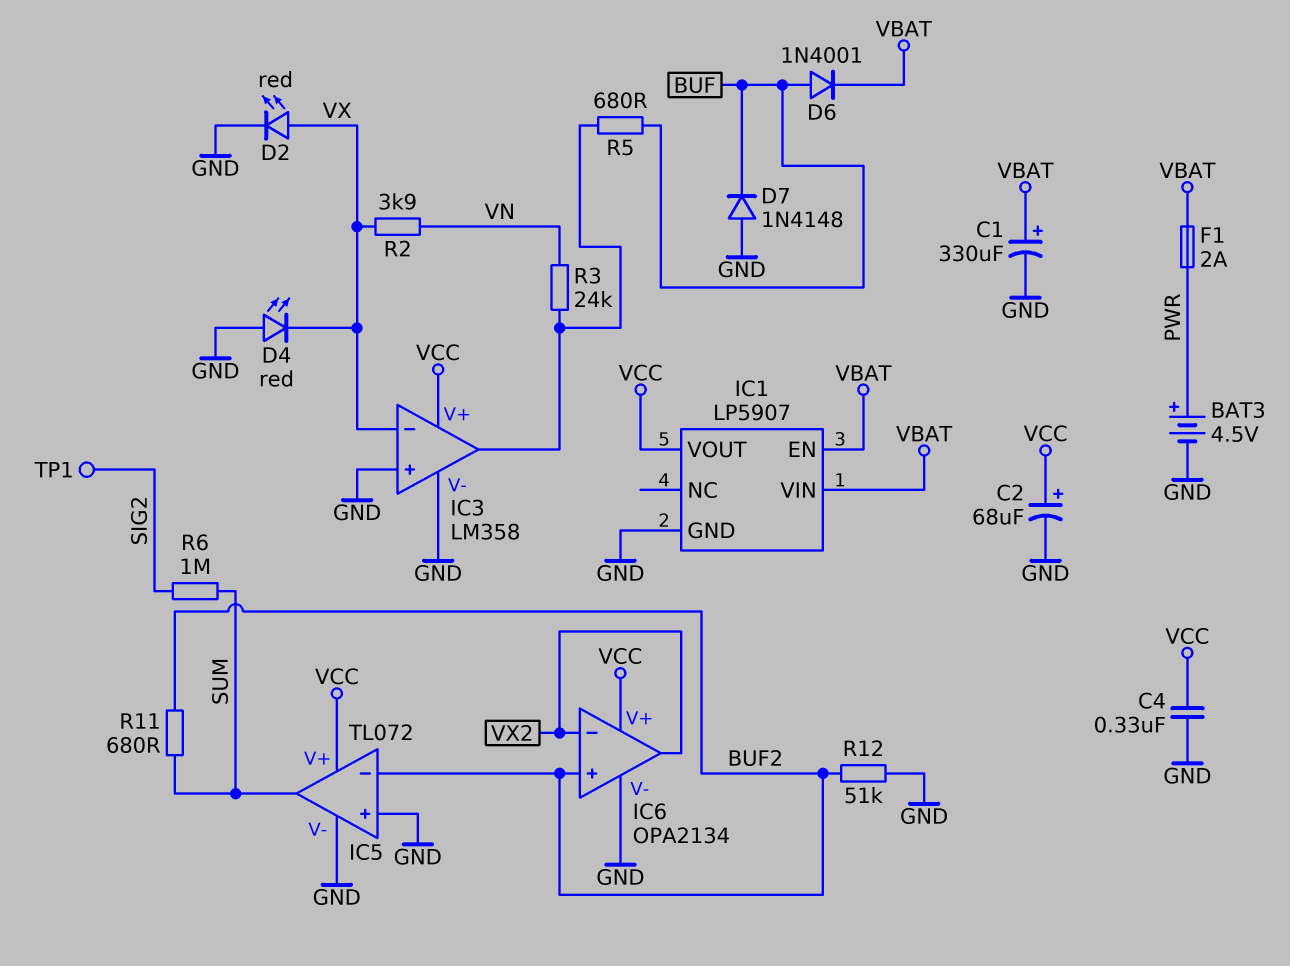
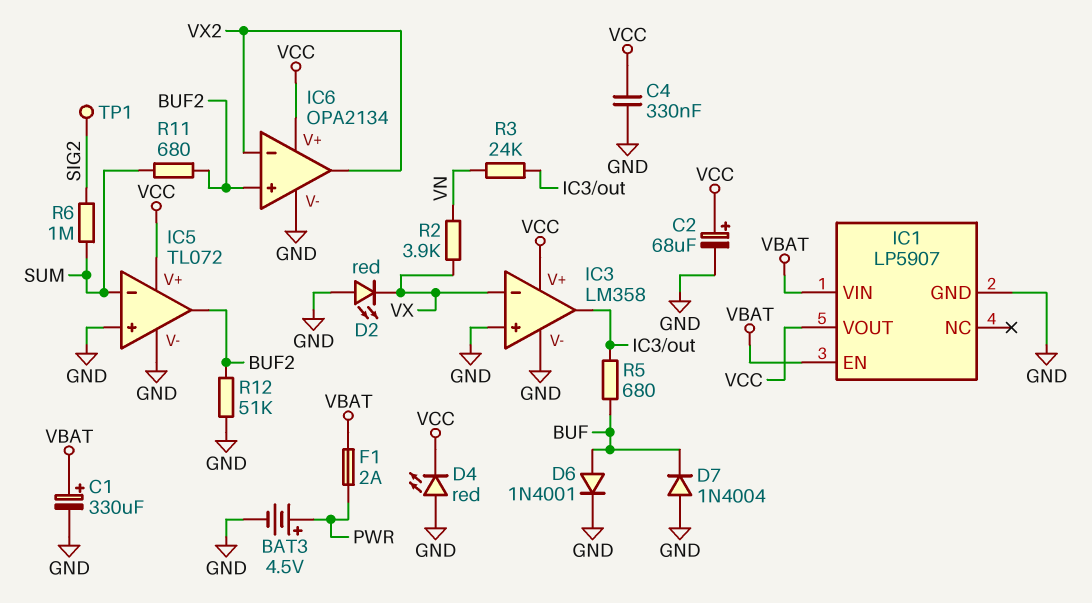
D2: LED red (A VX, K GND) -> LED red (A GND, K VX)
D4: LED red (A GND, K VX) -> LED red (A GND, K VCC)
D6: diode 1N4001 (A BUF, K VBAT) -> diode 1N4001 (A BUF, K GND)
D7: diode 1N4148 (A GND, K BUF) -> diode 1N4004 (A GND, K BUF)
IC5 pin in-: BUF2 -> SUM
IC5 pin out: SUM -> BUF2

